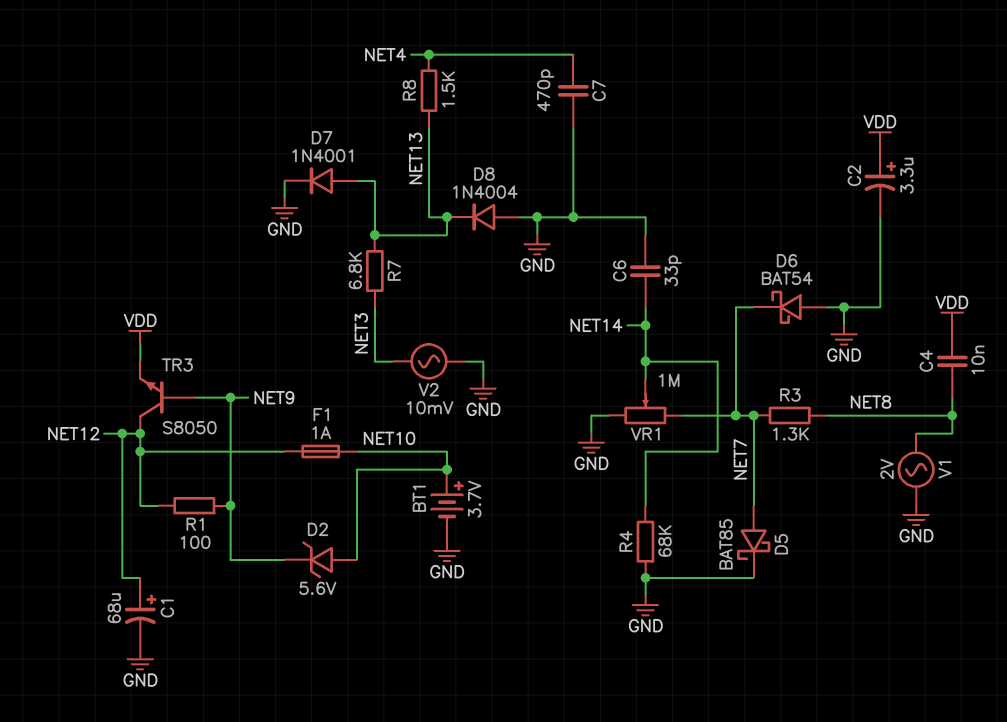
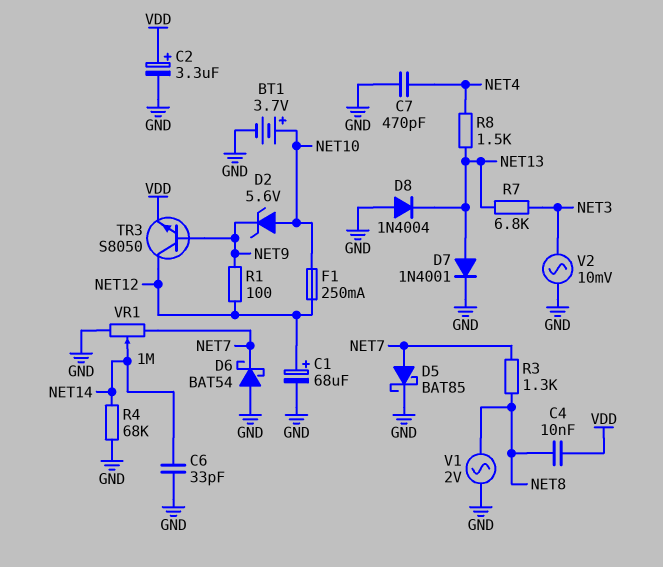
F1: 1A (NET10, NET12) -> 250mA (NET10, NET12)

